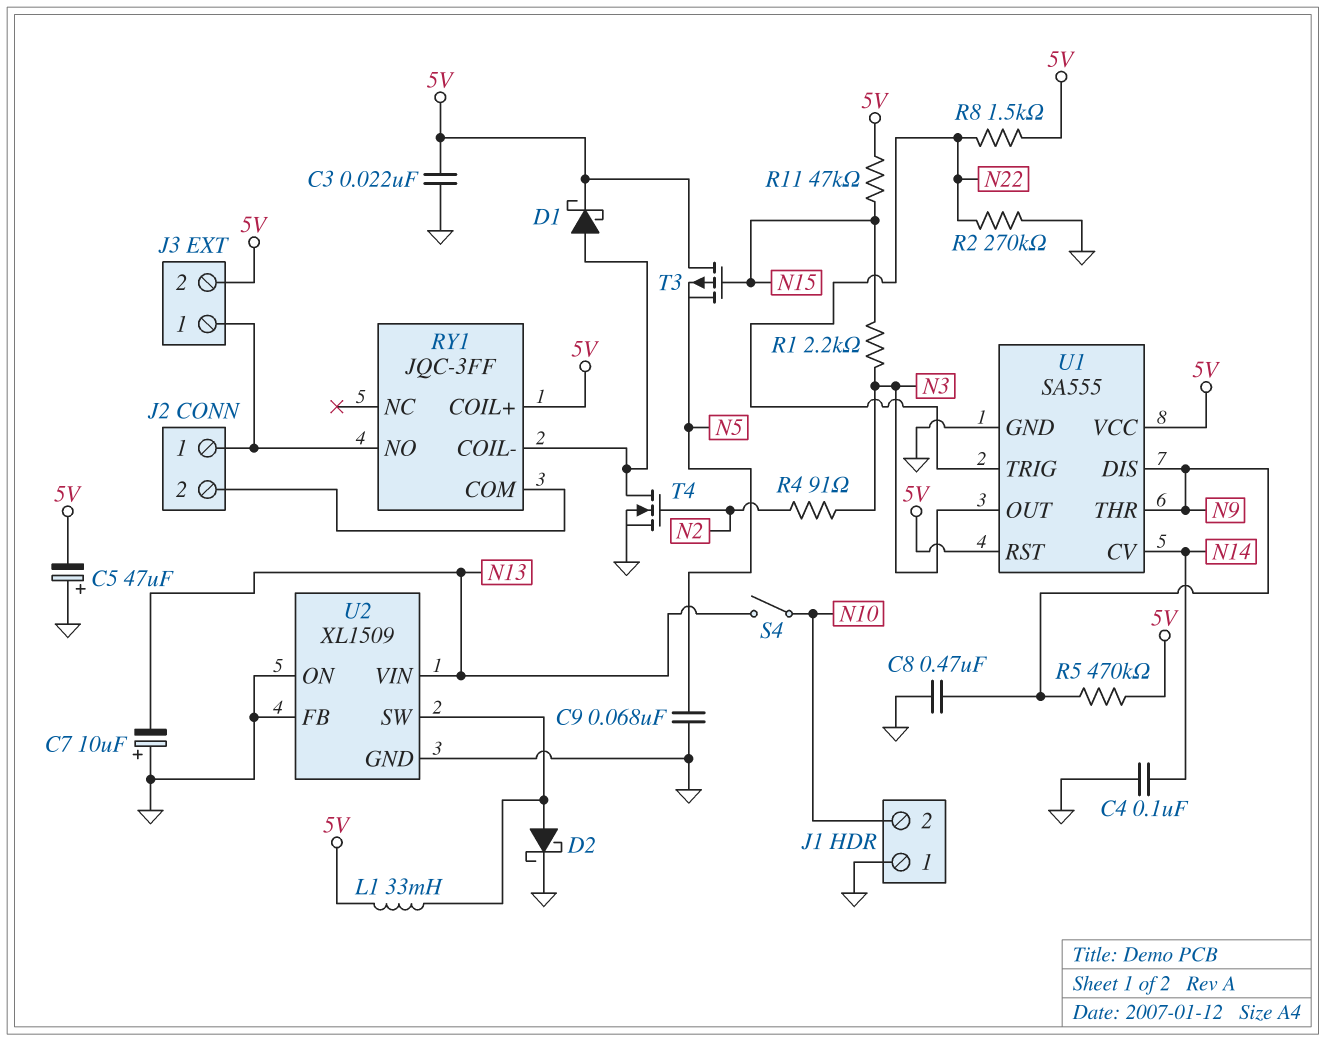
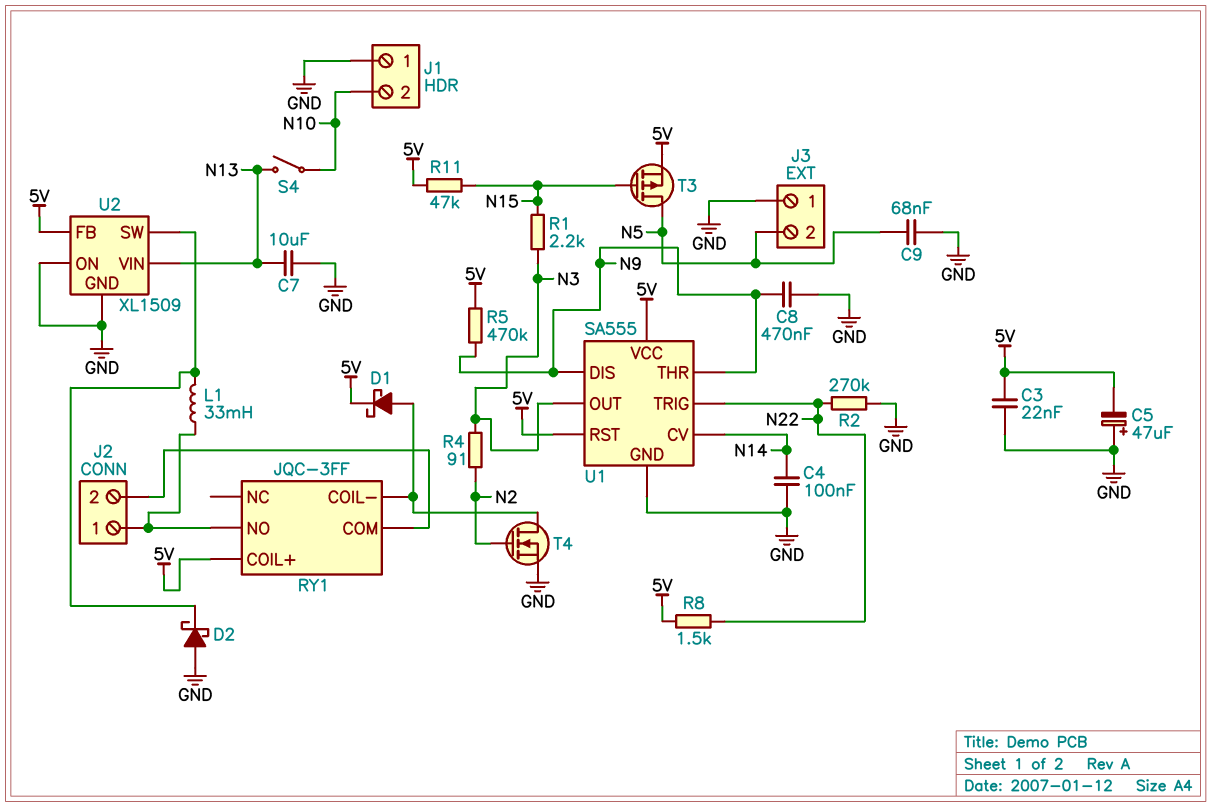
C7: 10uF (plus GND, minus N13) -> 10uF (GND, N13)
D2: schottky (A U2/SW, K GND) -> schottky (A GND, K U2/SW)
J3 pin 1: J2/1 -> GND
J3 pin 2: 5V -> N5
L1: 33mH (5V, U2/SW) -> 33mH (J2/1, U2/SW)
T3: PMOS (G N15, D 5V, S N5) -> PMOS (G N15, D N5, S 5V)
U2 pin FB: GND -> 5V

